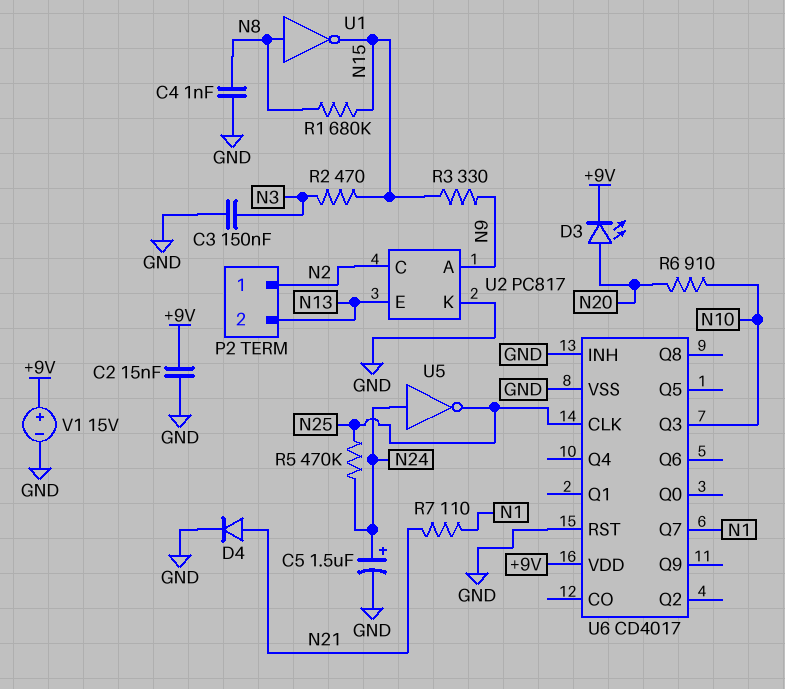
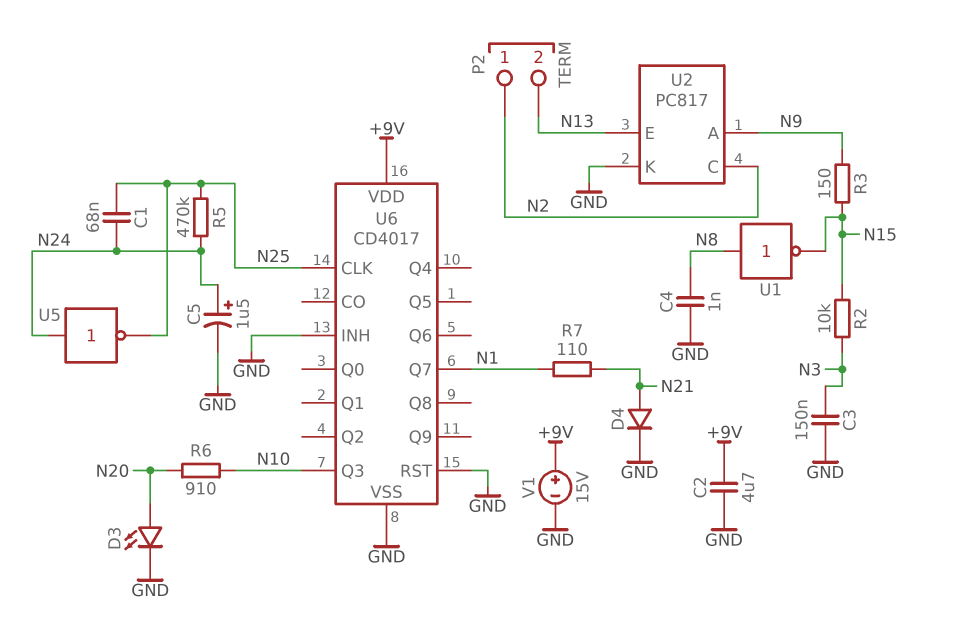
C1: none -> 68nF (N24, N25)
C2: 15nF (+9V, GND) -> 4.7uF (+9V, GND)
D3: LED (A N20, K +9V) -> LED (A N20, K GND)
R1: 680k (N8, N15) -> none
R2: 470 (N3, N15) -> 10k (N3, N15)
R3: 330 (N9, N15) -> 150 (N9, N15)

